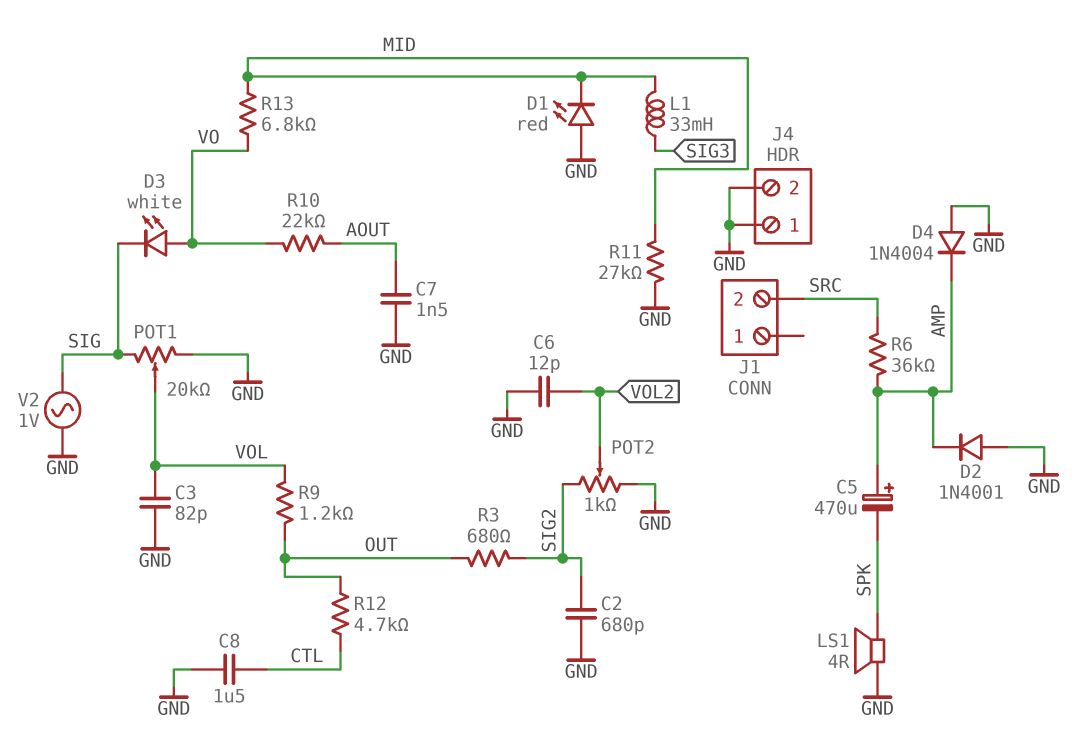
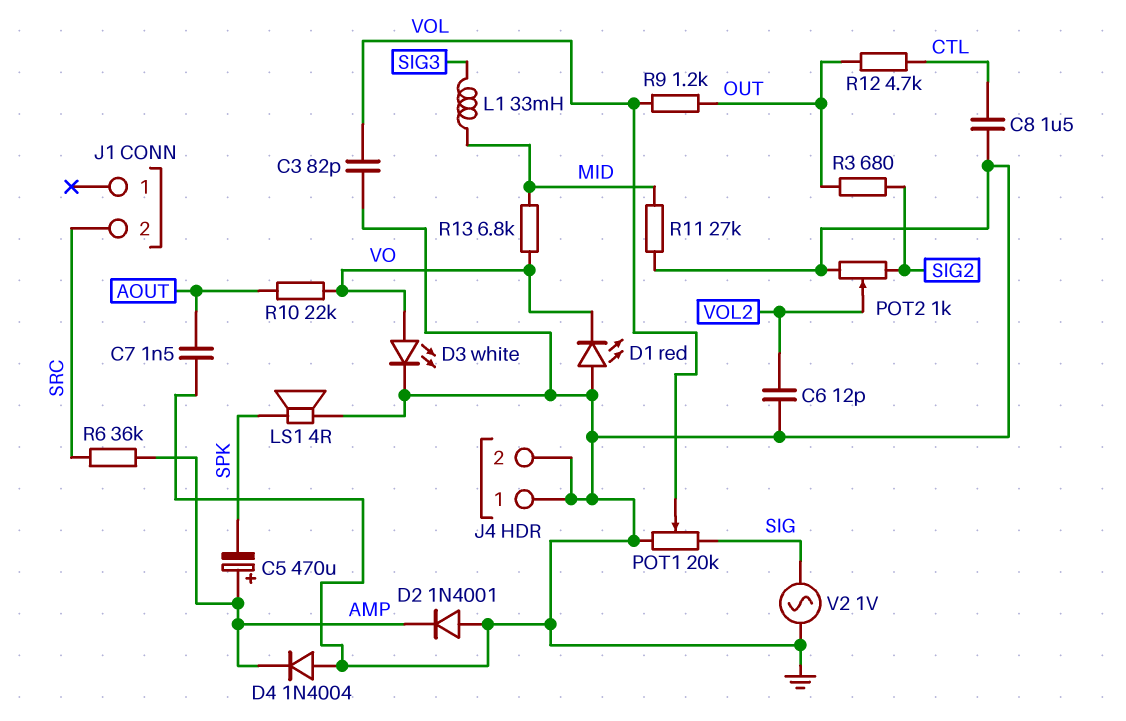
C2: 680pF (GND, SIG2) -> none
D1: LED red (A GND, K MID) -> LED red (A GND, K VO)
D3: LED white (A VO, K SIG) -> LED white (A VO, K GND)

